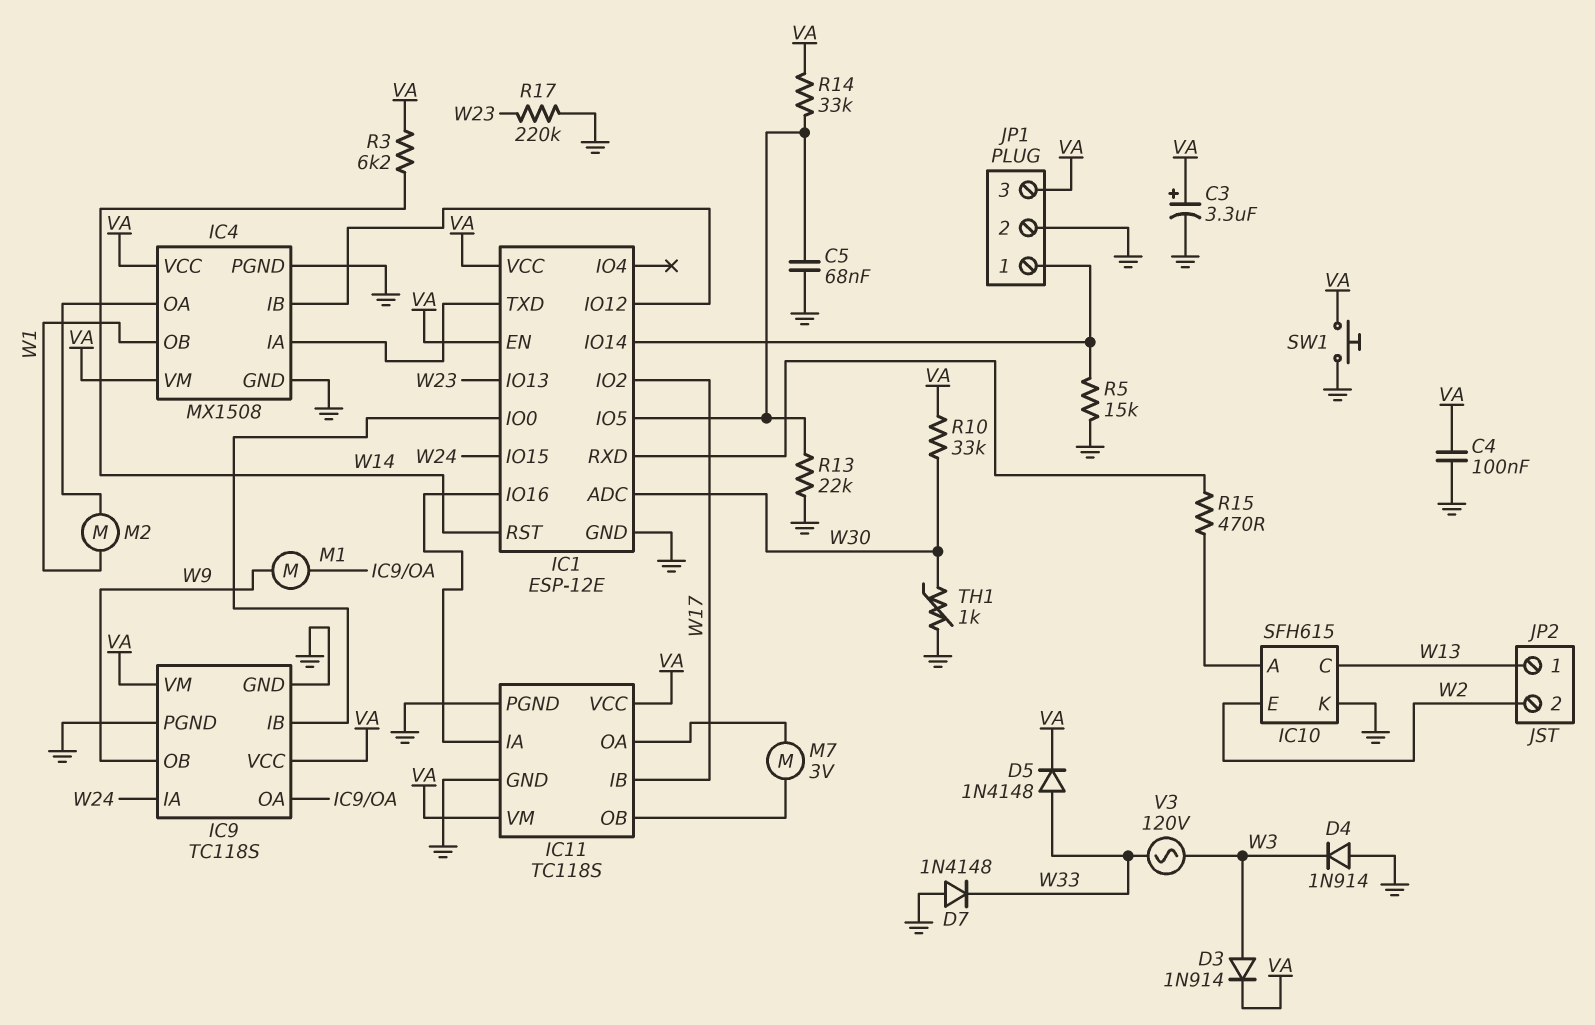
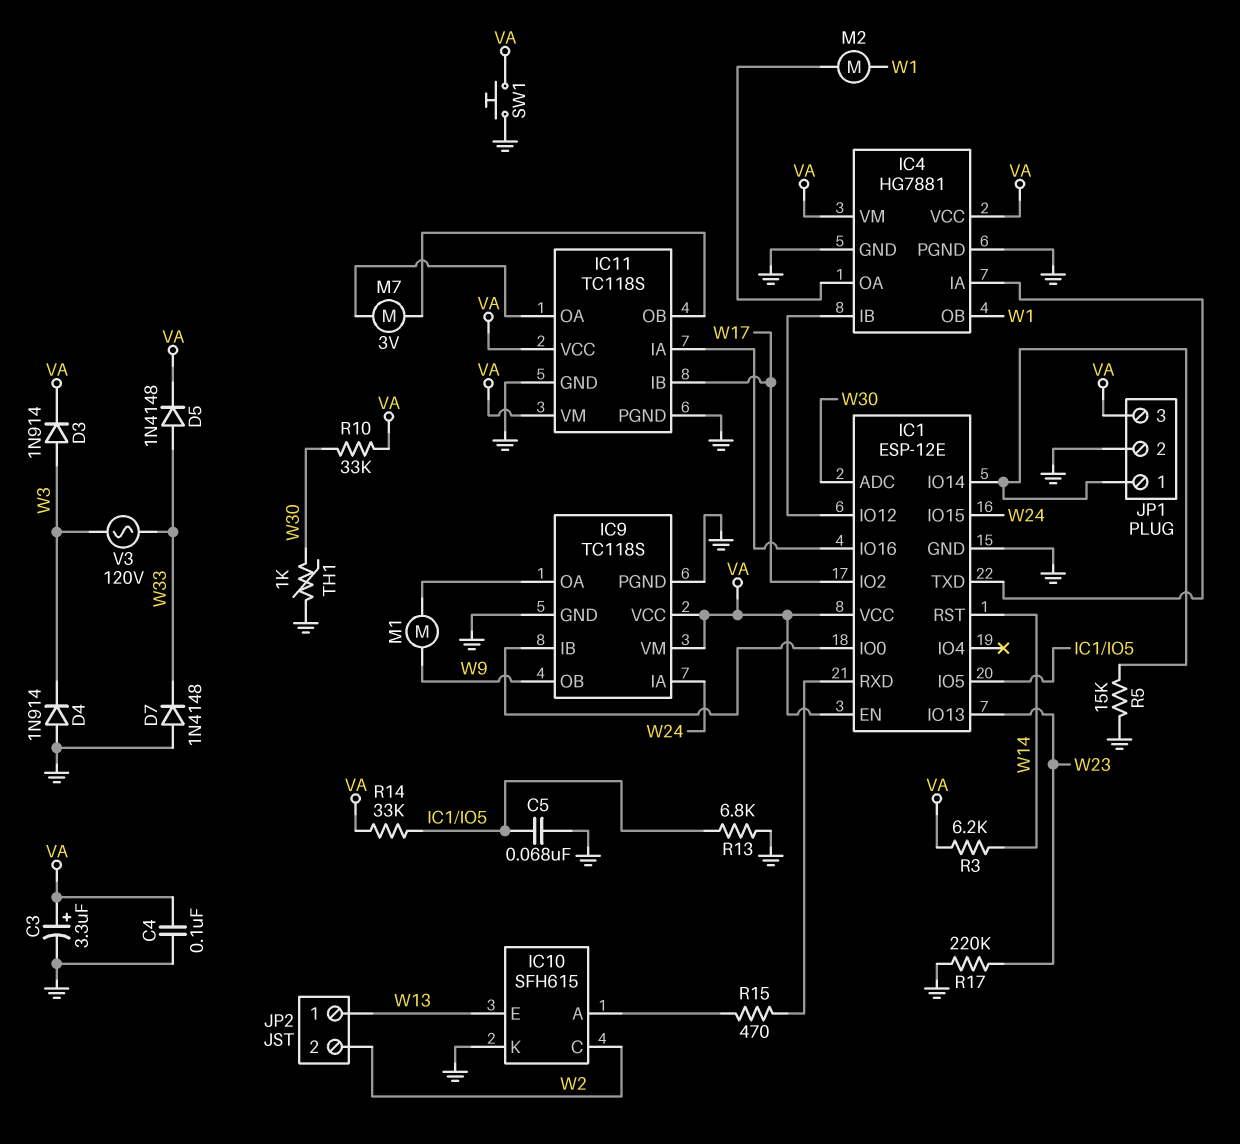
IC4: MX1508 -> HG7881
IC10 pin C: W13 -> W2
IC10 pin E: W2 -> W13
R13: 22k (GND, IC1/IO5) -> 6.8k (GND, IC1/IO5)

